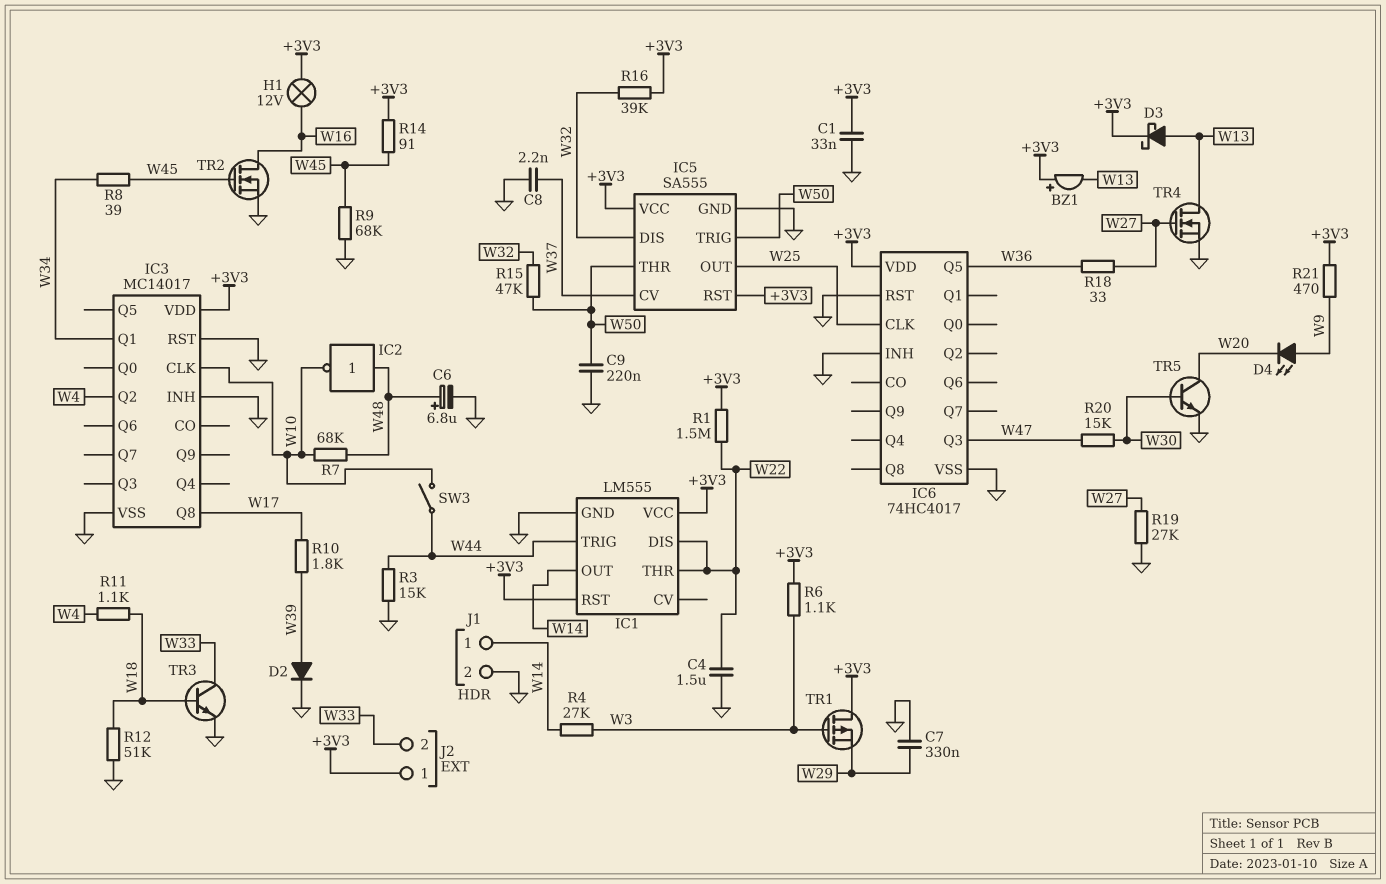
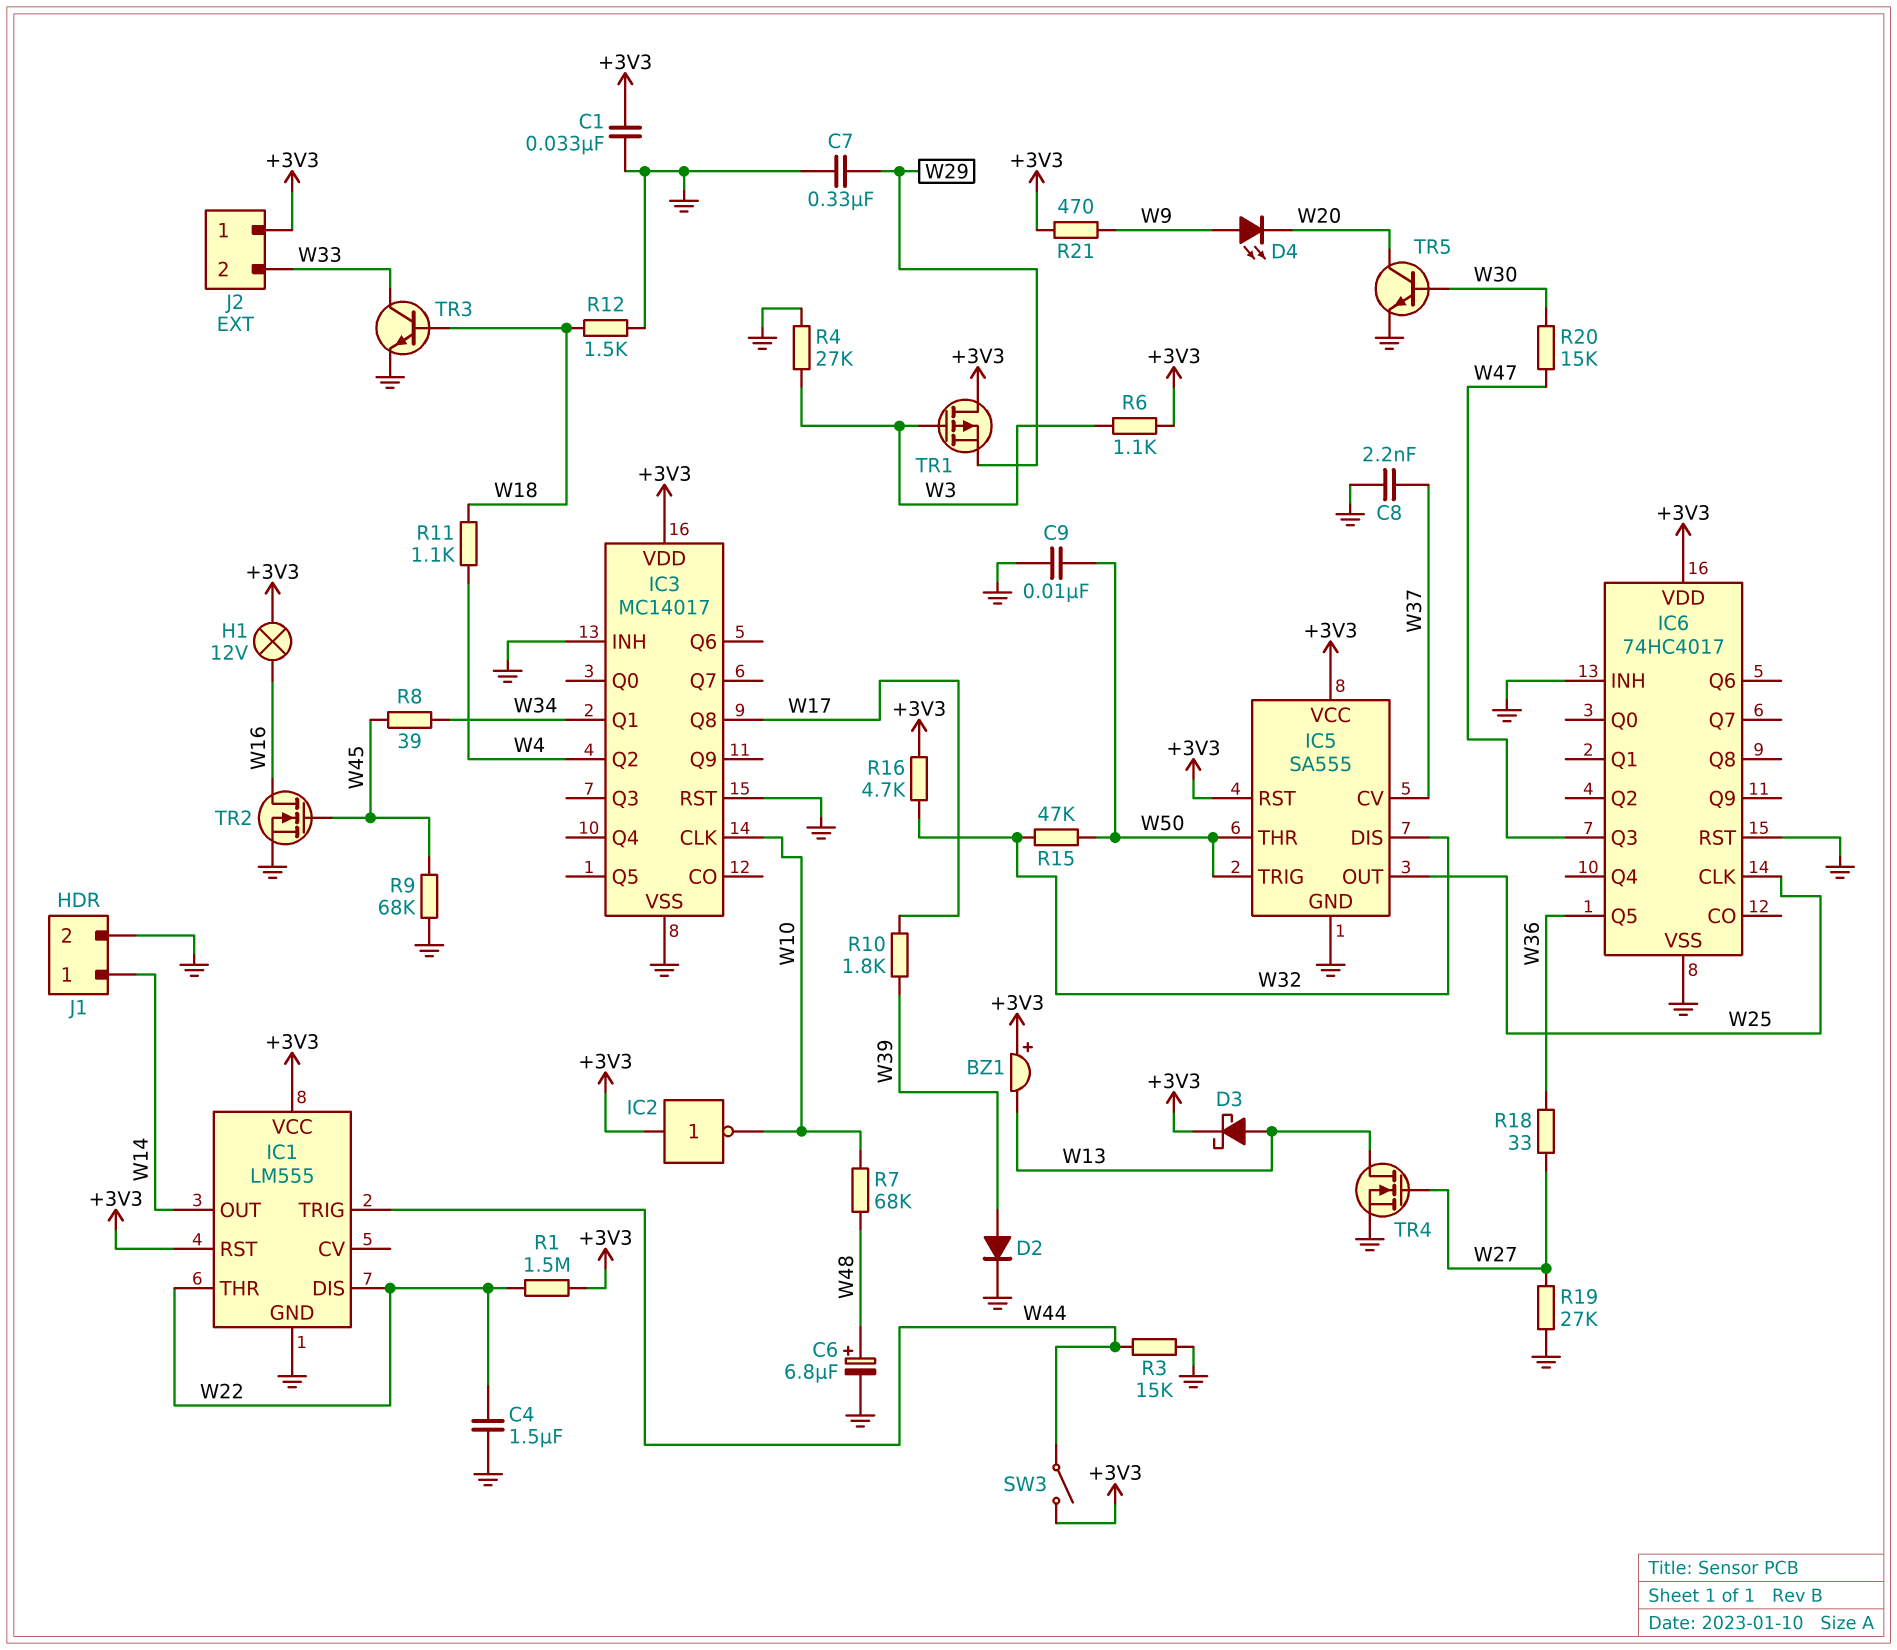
C9: 220nF (GND, W50) -> 10nF (GND, W50)
IC2: NOT (in W48, out W10) -> NOT (in +3V3, out W10)
R4: 27k (W3, W14) -> 27k (GND, W3)
R12: 51k (GND, W18) -> 1.5k (GND, W18)
R14: 91 (+3V3, W45) -> none
R16: 39k (+3V3, W32) -> 4.7k (+3V3, W32)
SW3: switch (W10, W44) -> switch (+3V3, W44)

